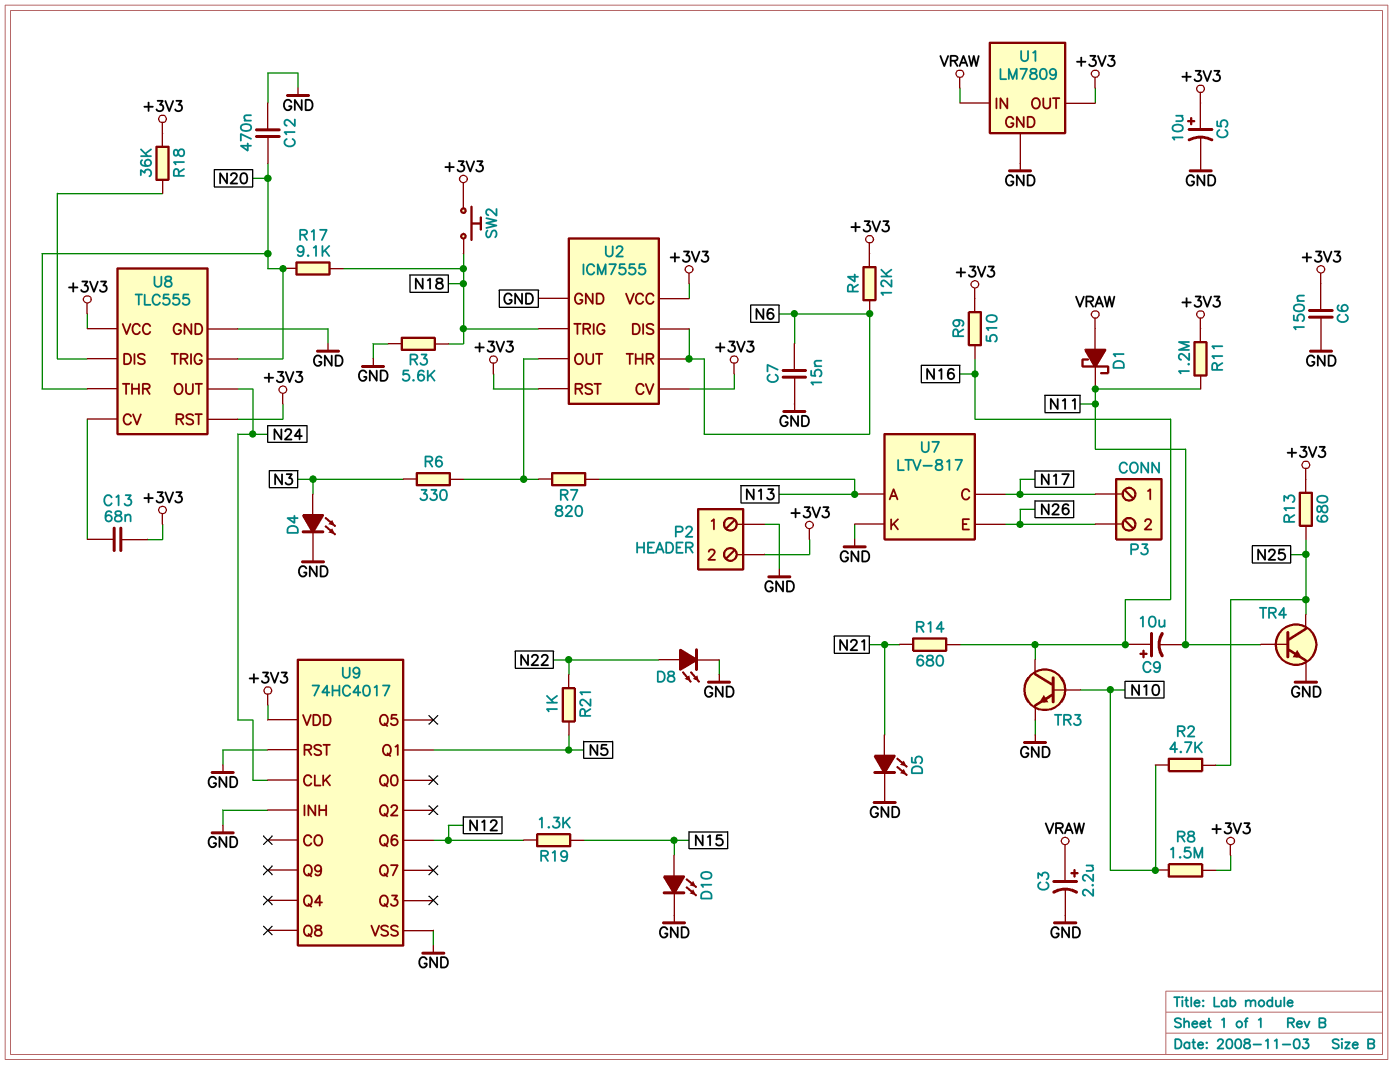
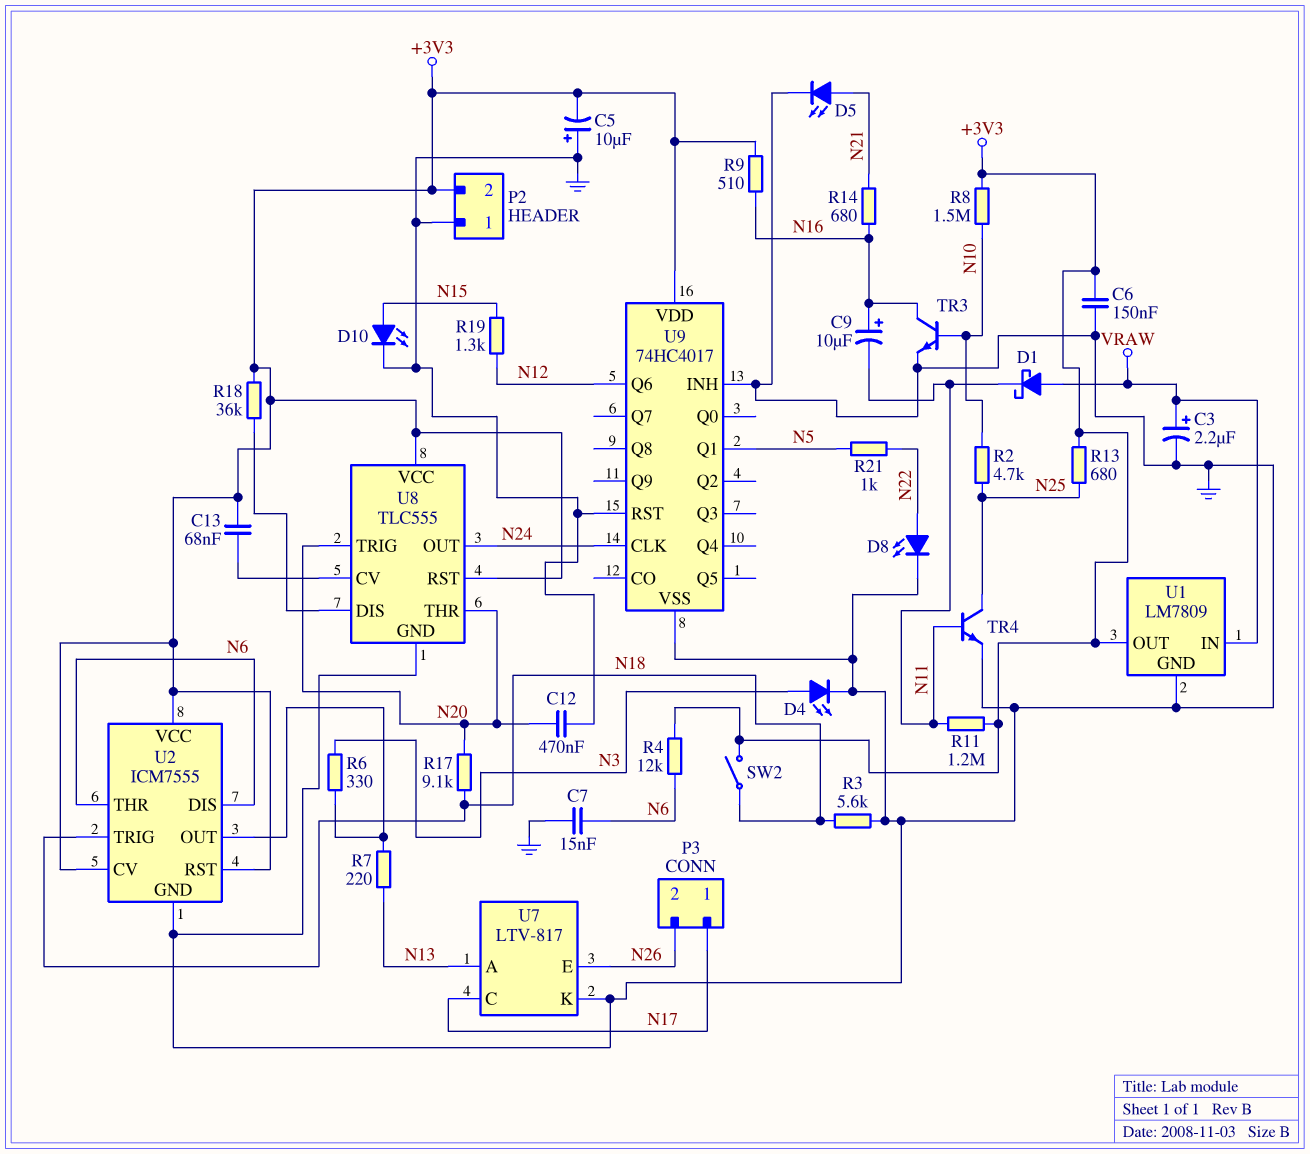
C5: 10uF (plus +3V3, minus GND) -> 10uF (plus GND, minus +3V3)
R7: 820 (N13, U2/OUT) -> 220 (N13, U2/OUT)
SW2: button (+3V3, N18) -> switch (+3V3, N18)

